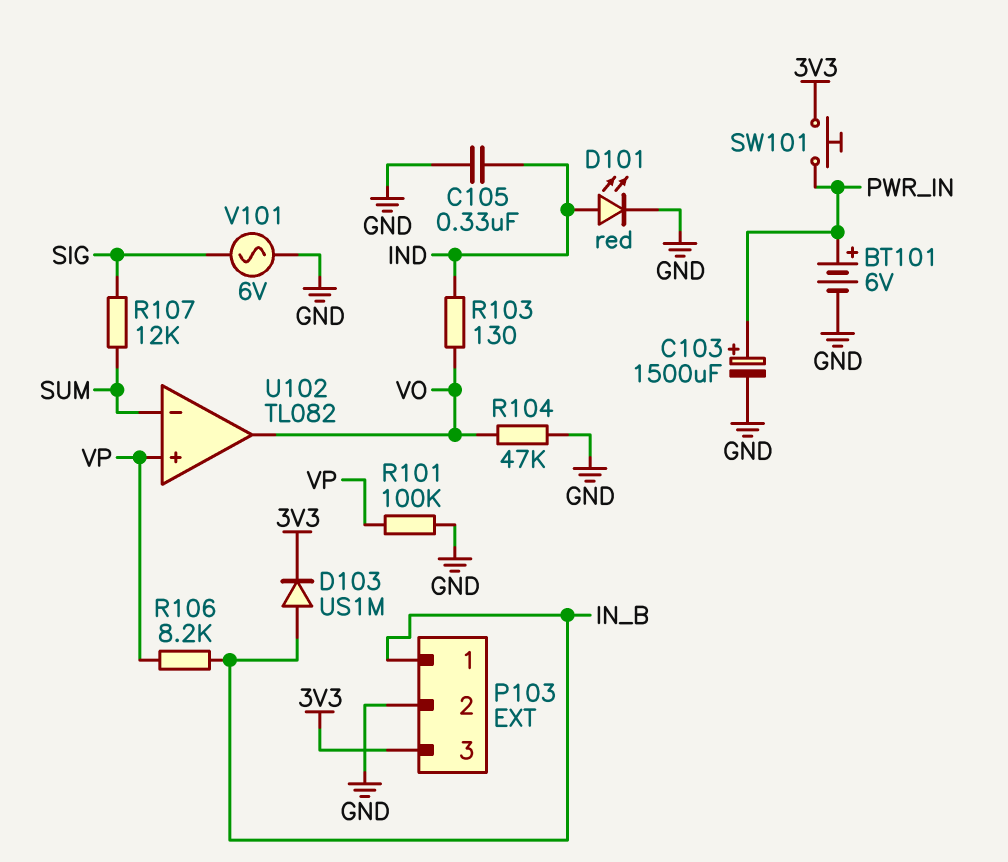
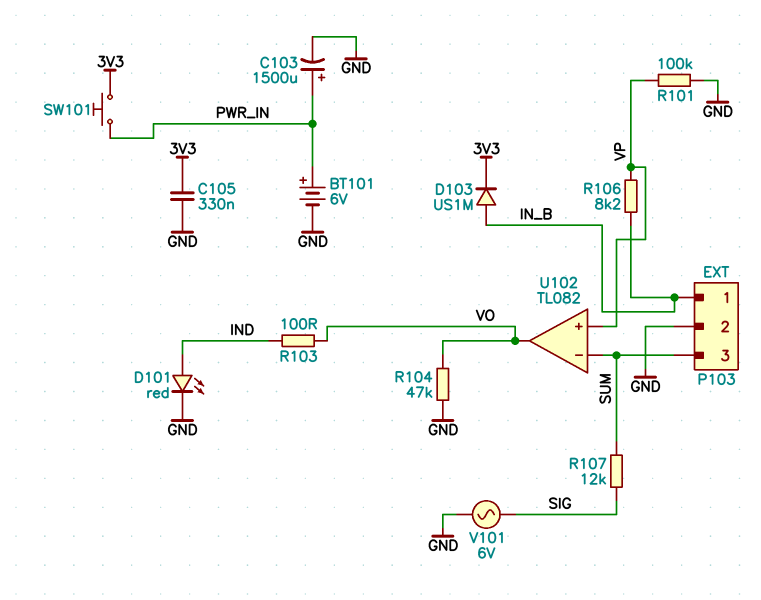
C105: 330nF (GND, IND) -> 330nF (3V3, GND)
P103 pin 3: 3V3 -> SUM
R103: 130 (IND, VO) -> 100 (IND, VO)

